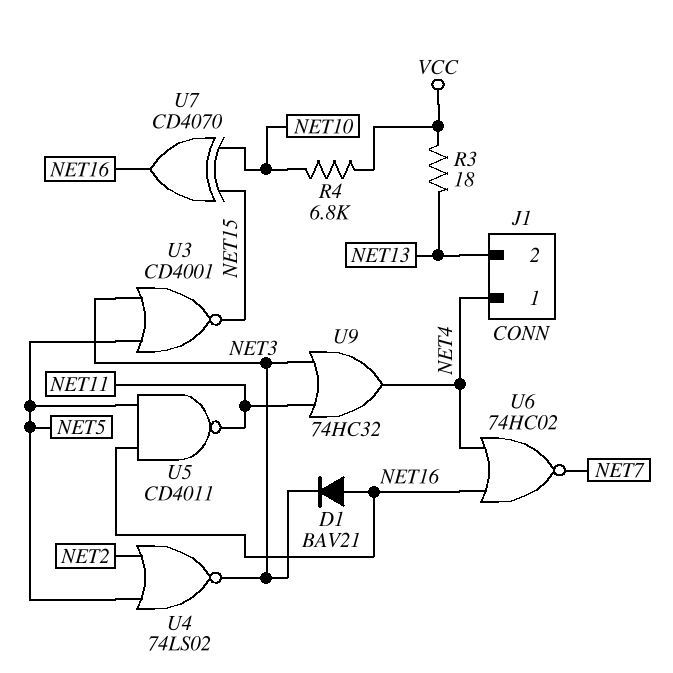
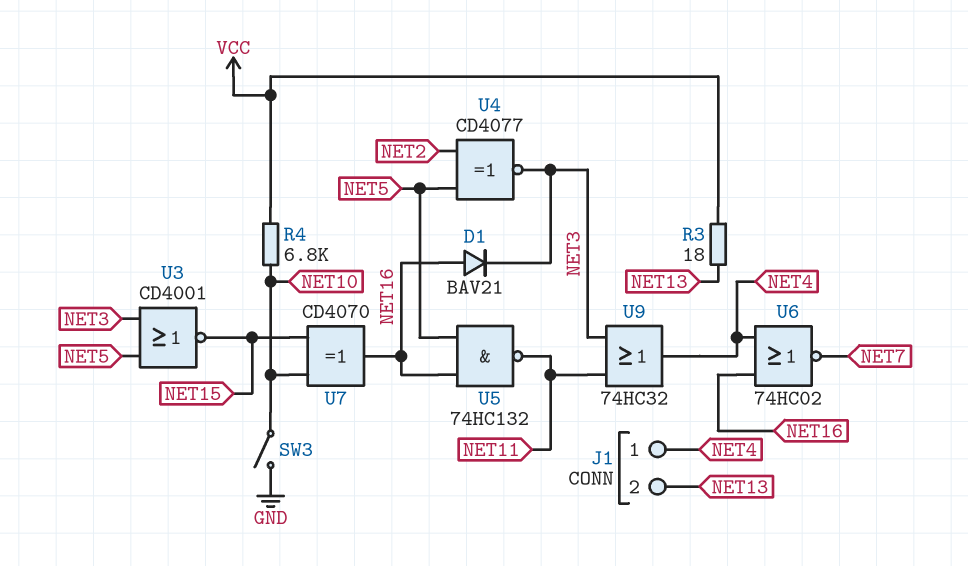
SW3: none -> switch (GND, NET10)
U4: NOR 74LS02 (in NET2, in NET5, out NET3) -> XNOR CD4077 (in NET2, in NET5, out NET3)
U5: NAND CD4011 (in NET5, in NET16, out NET11) -> NAND 74HC132 (in NET5, in NET16, out NET11)

